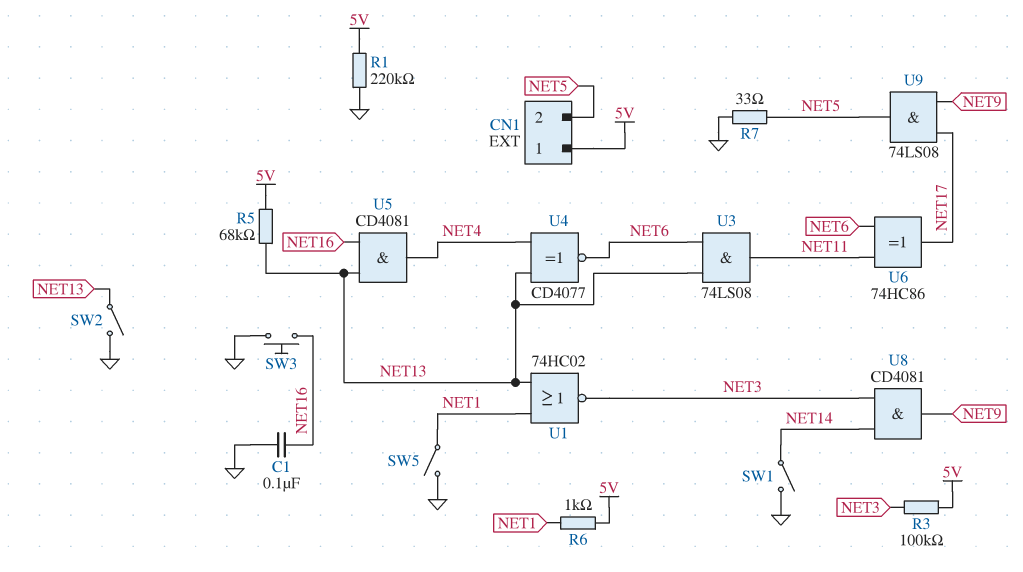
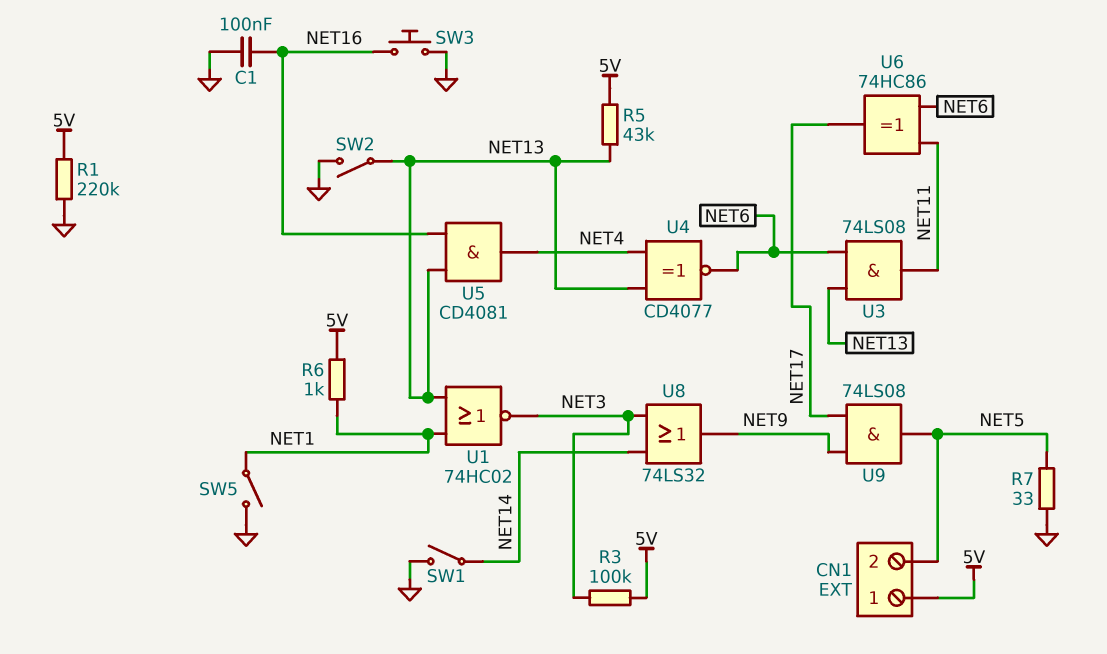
R5: 68k (5V, NET13) -> 43k (5V, NET13)
U8: AND CD4081 (in NET3, in NET14, out NET9) -> OR 74LS32 (in NET3, in NET14, out NET9)

